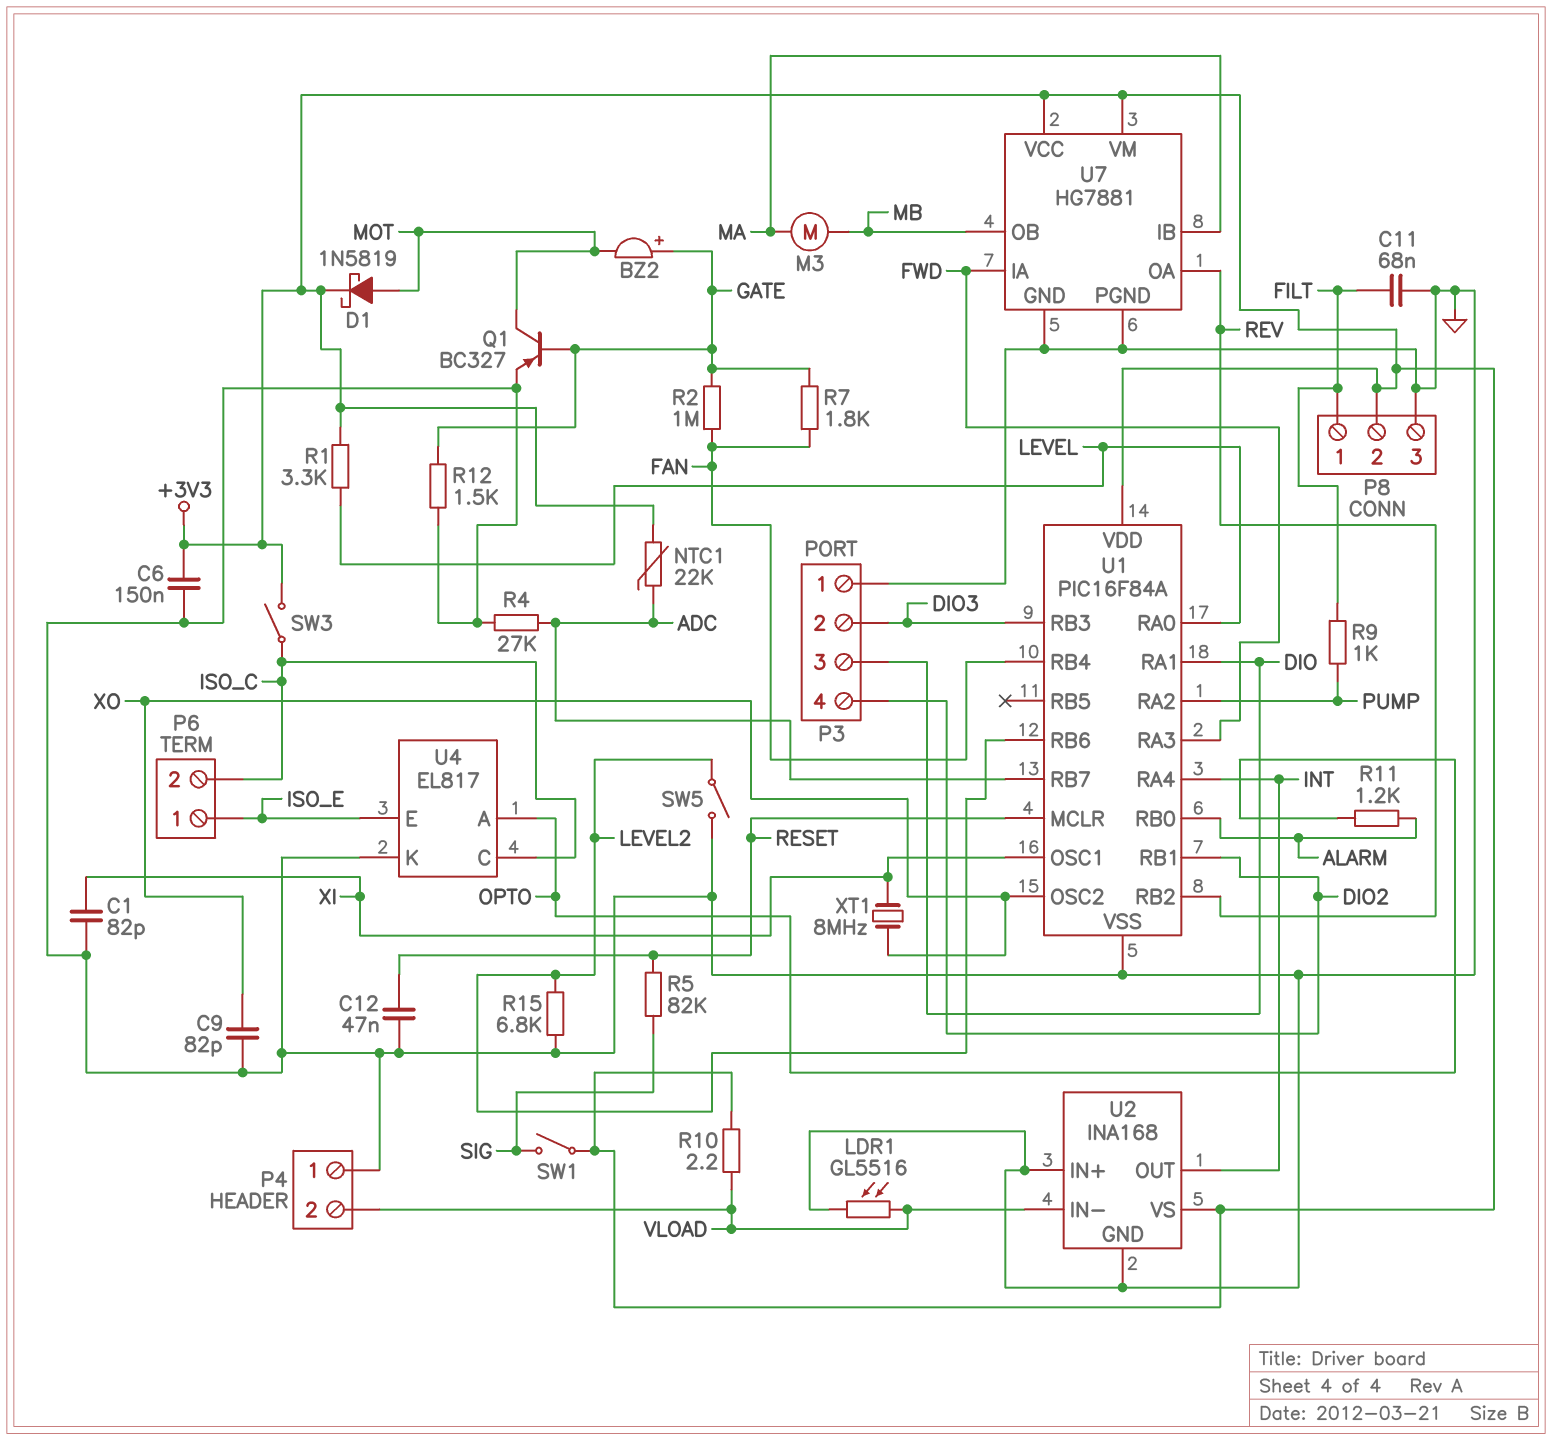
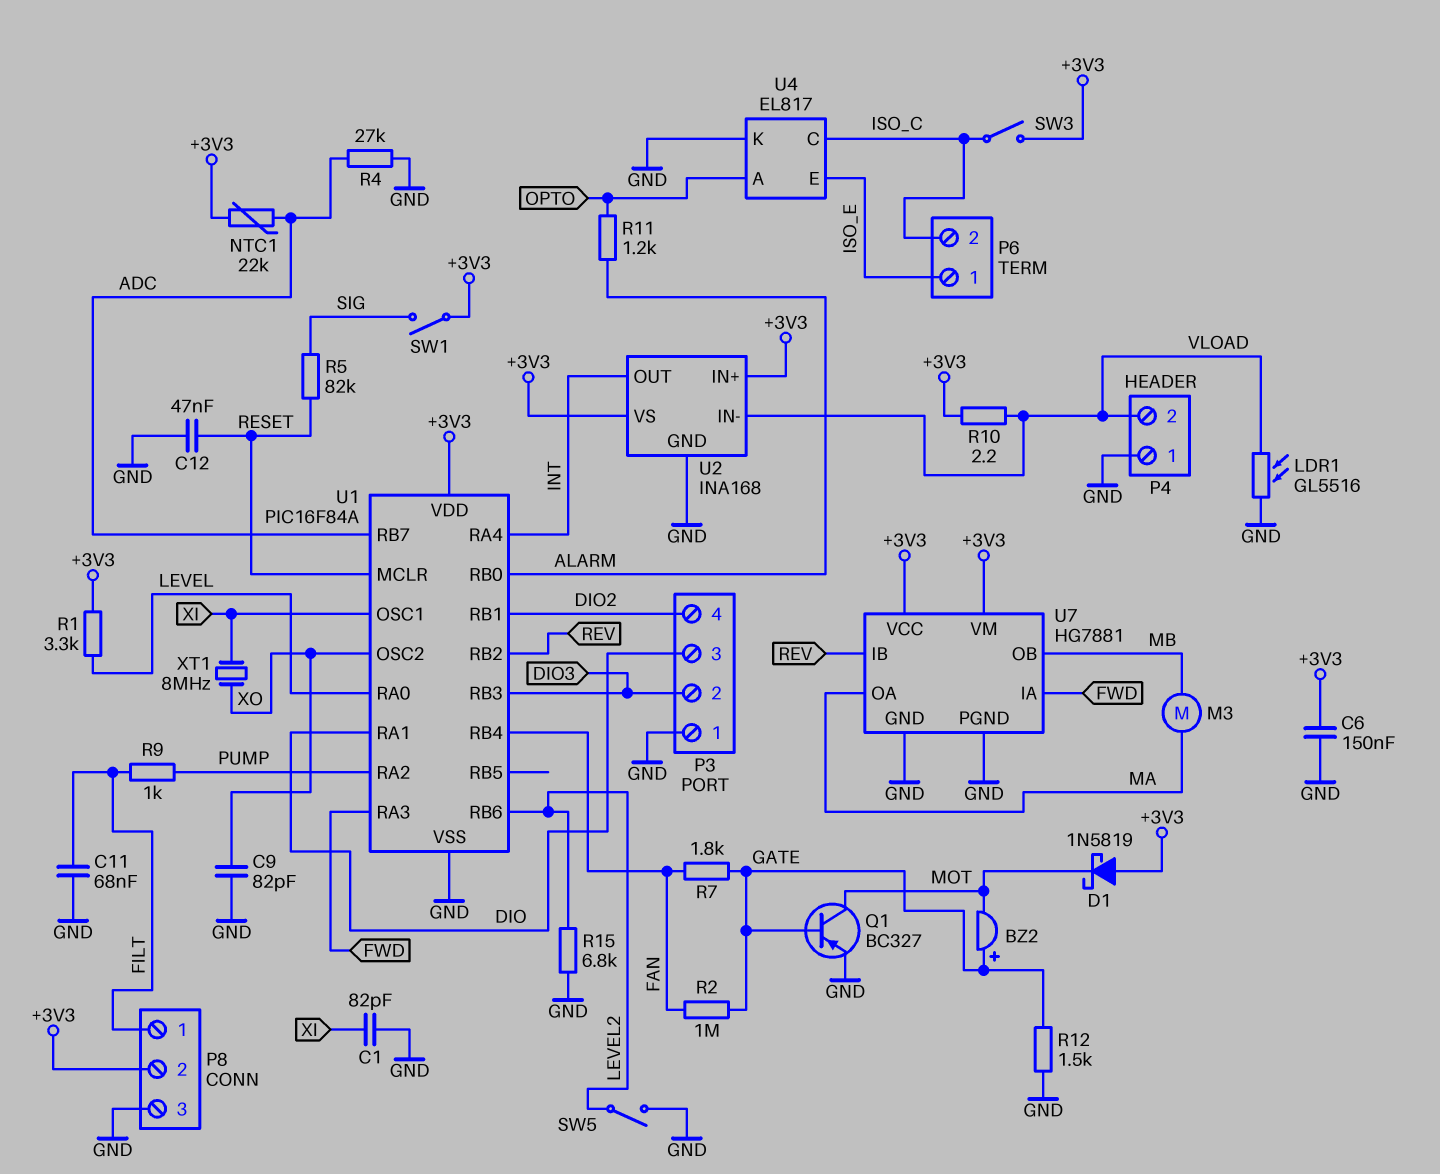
D1: schottky 1N5819 (A MOT, K +3V3) -> schottky 1N5819 (A +3V3, K MOT)
U2 pin IN+: GND -> +3V3
U7 pin IB: MA -> REV
U7 pin OA: REV -> MA

